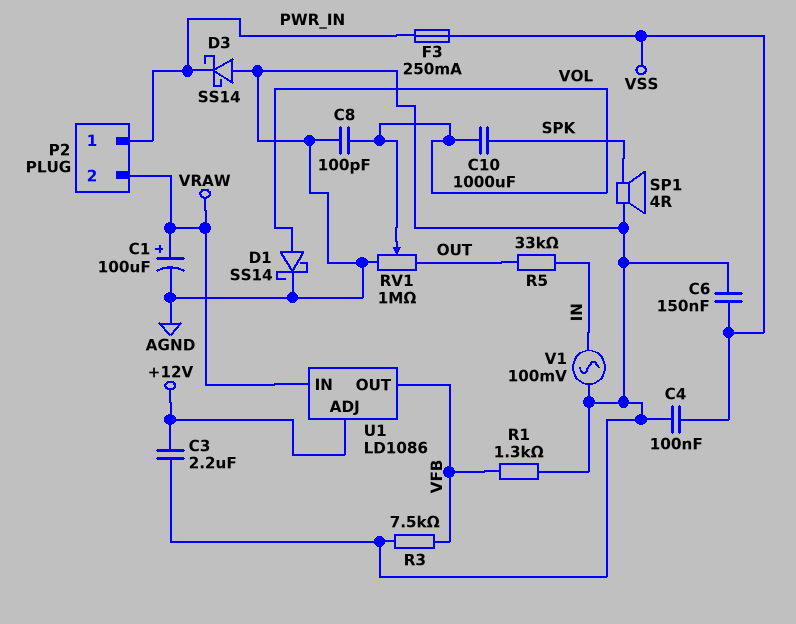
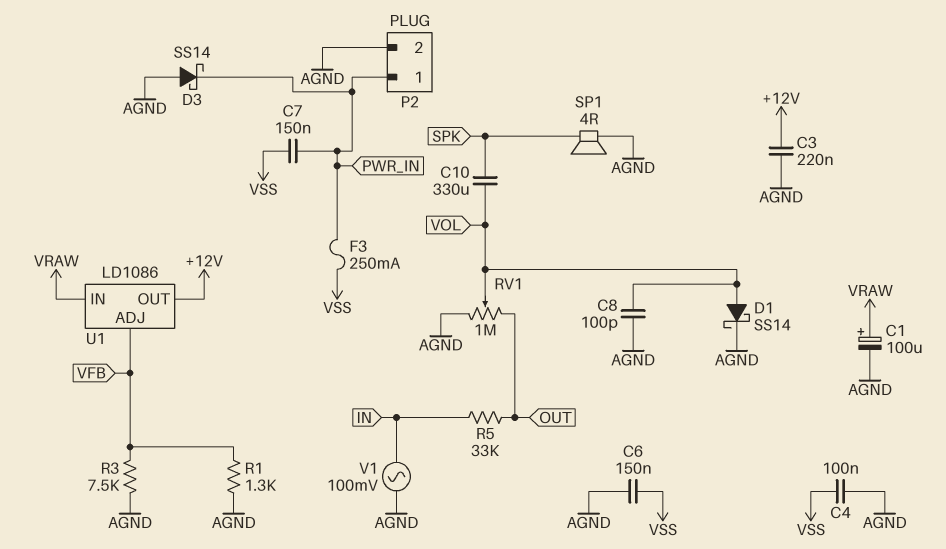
C3: 2.2uF (+12V, AGND) -> 220nF (+12V, AGND)
C7: none -> 150nF (PWR_IN, VSS)
C10: 1000uF (SPK, VOL) -> 330uF (SPK, VOL)
P2 pin 2: VRAW -> AGND
U1 pin ADJ: +12V -> VFB
U1 pin OUT: VFB -> +12V

